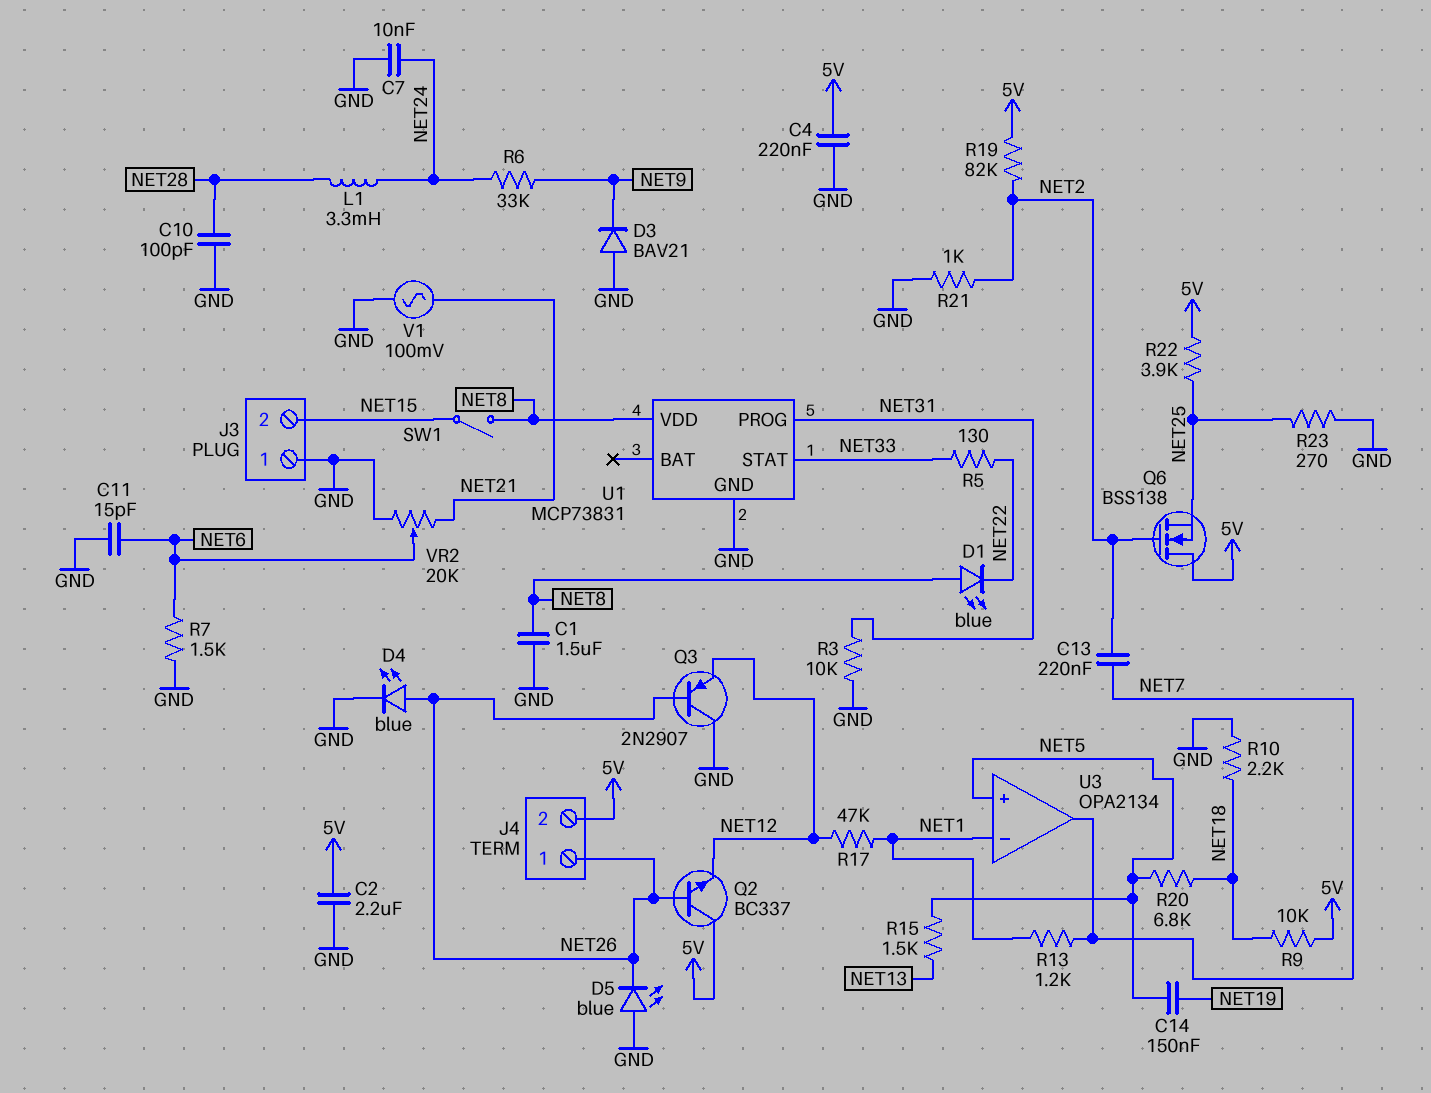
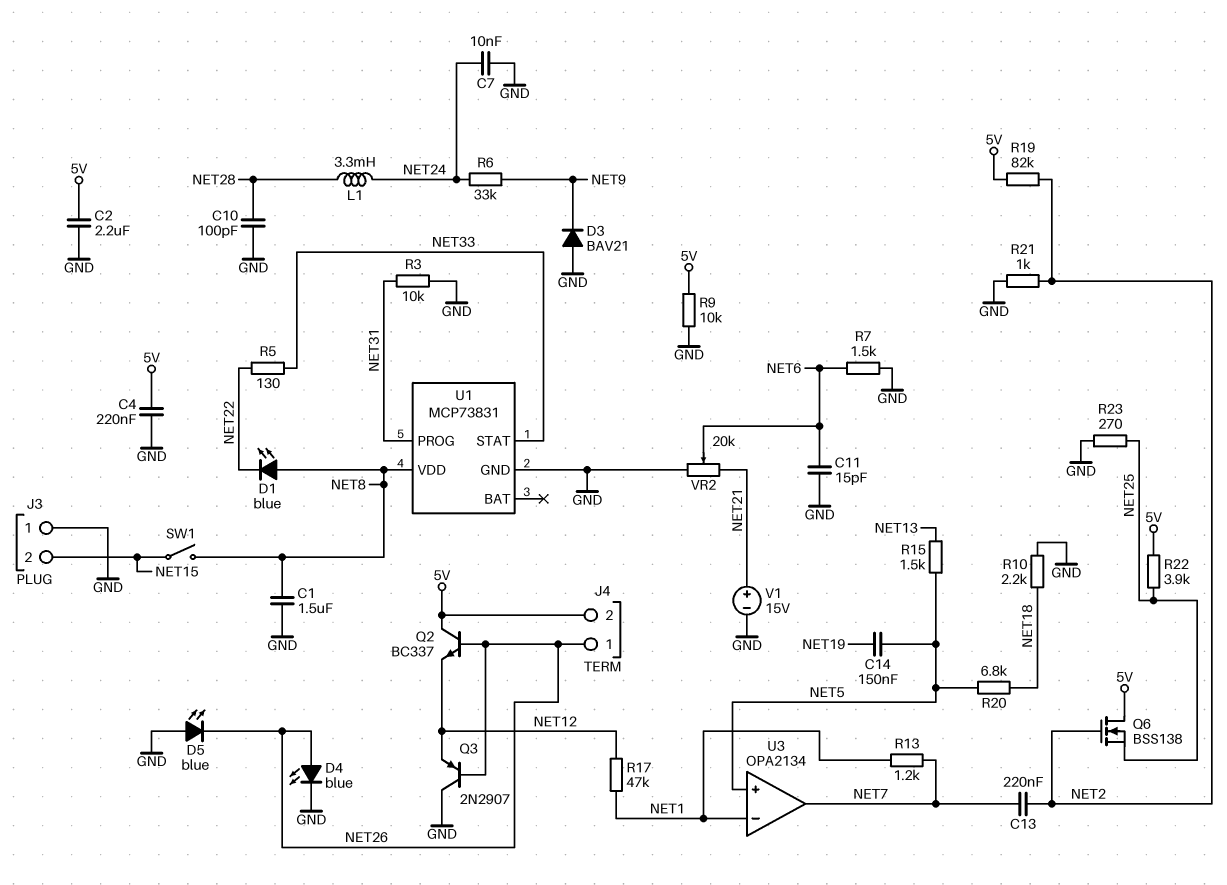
R9: 10k (5V, NET18) -> 10k (5V, GND)
V1: AC 100mV (GND, NET21) -> 15V (plus NET21, minus GND)

